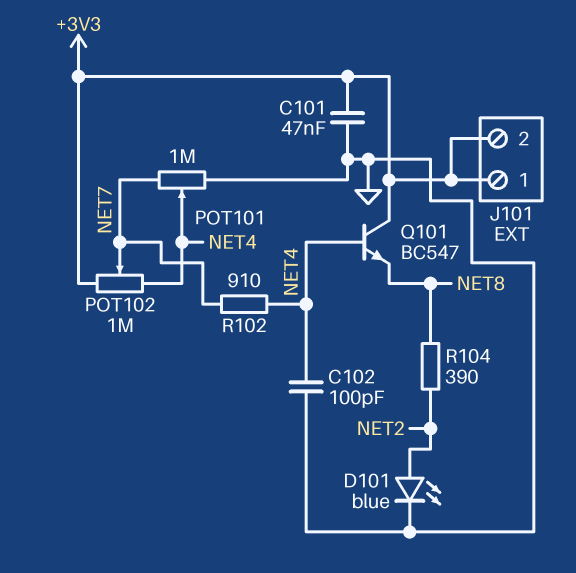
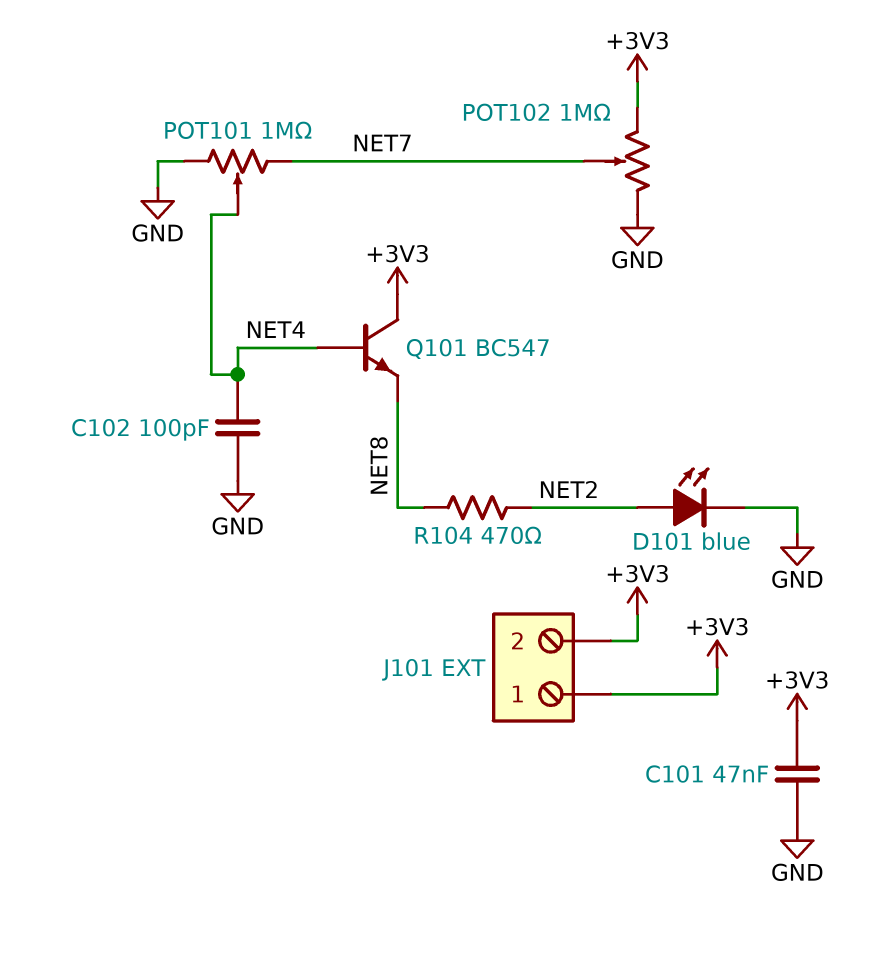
POT102: 1M (+3V3, NET4, wiper NET7) -> 1M (+3V3, GND, wiper NET7)
R102: 910 (NET4, NET7) -> none
R104: 390 (NET2, NET8) -> 470 (NET2, NET8)

